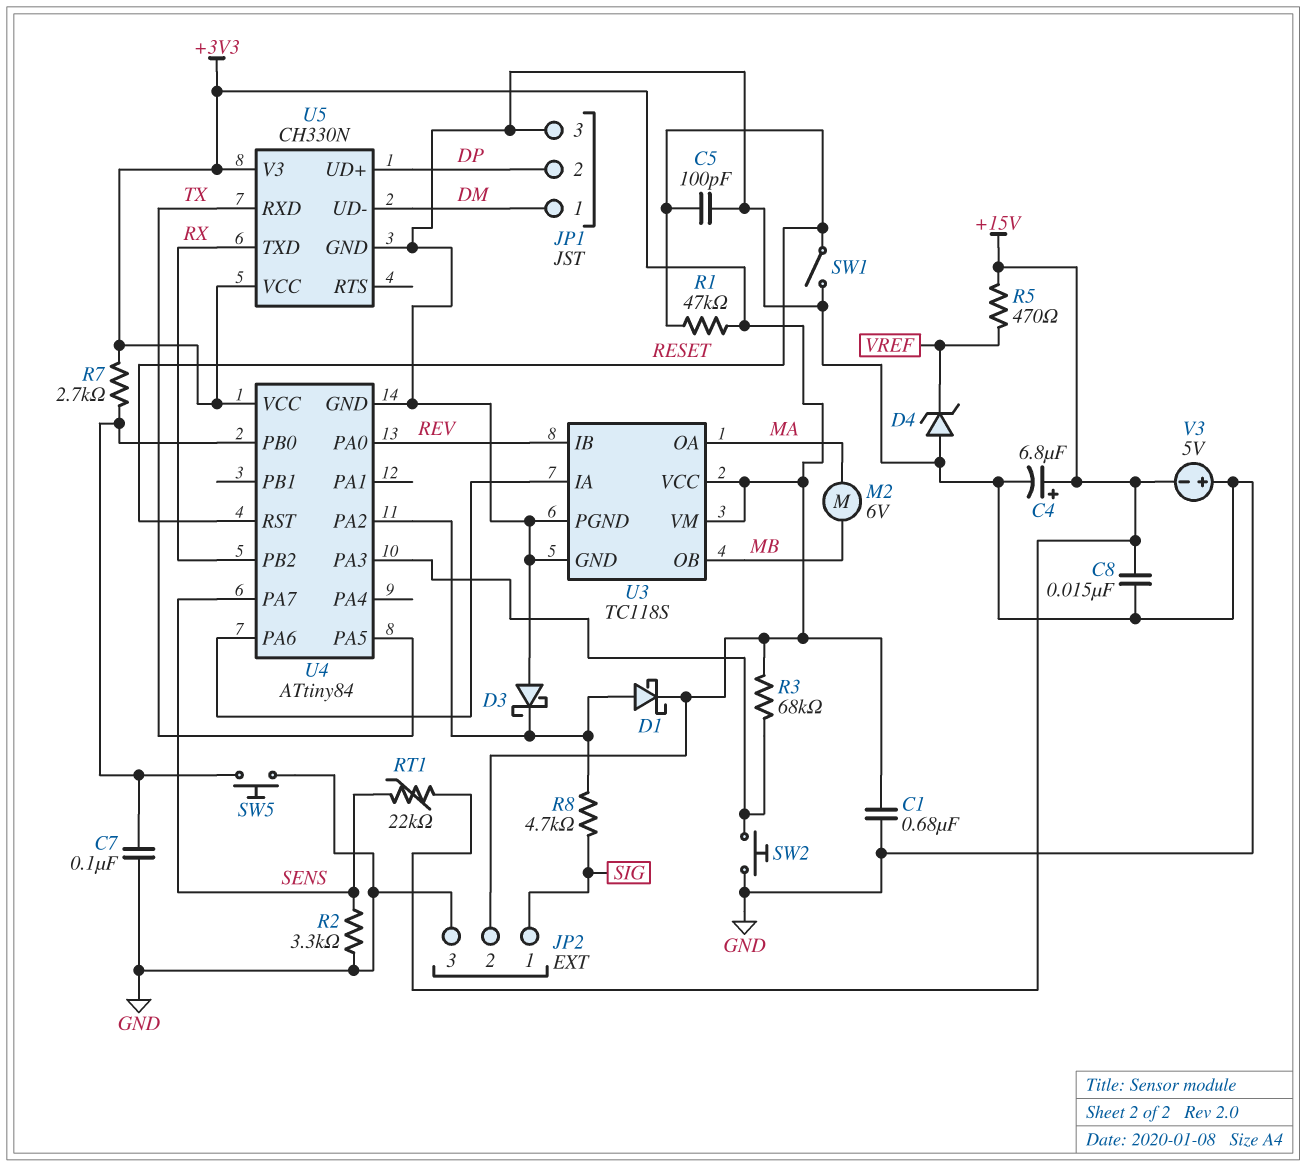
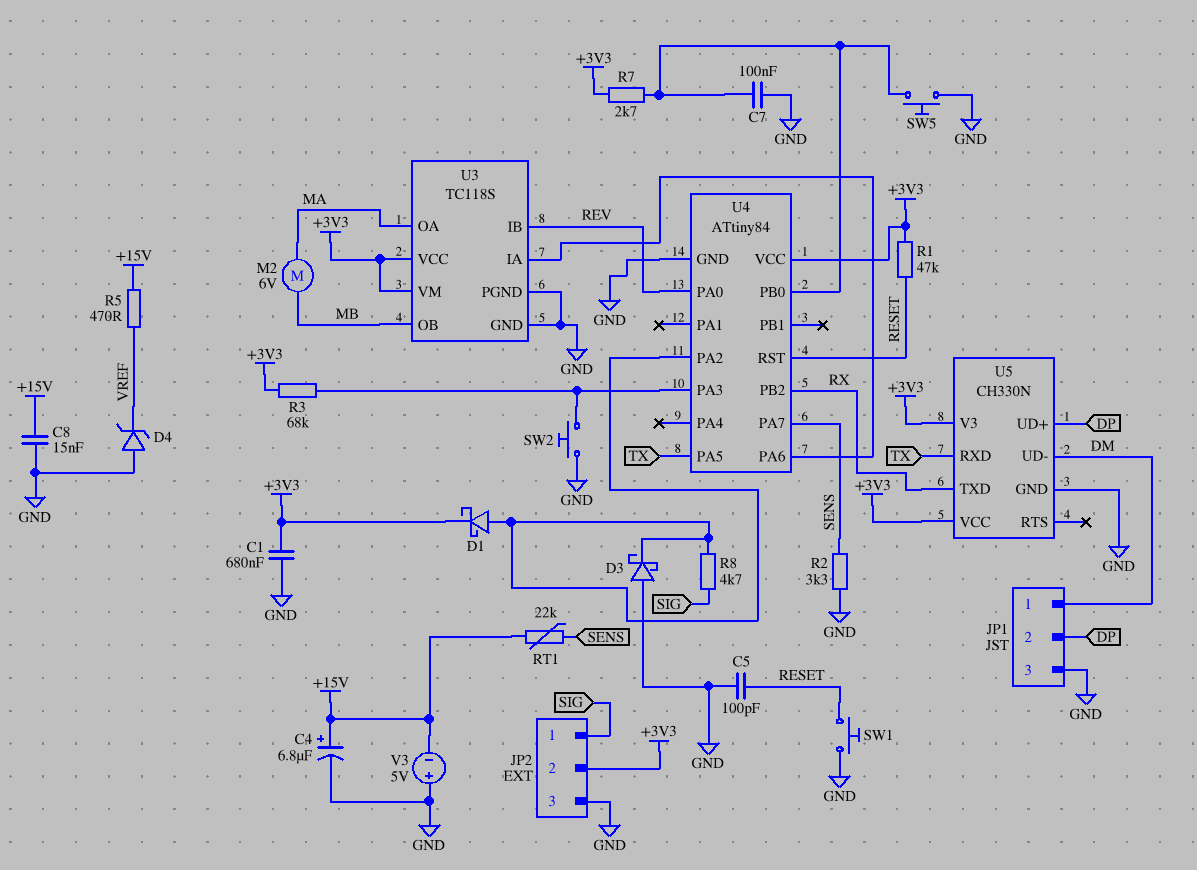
SW1: switch (GND, RESET) -> button (GND, RESET)

